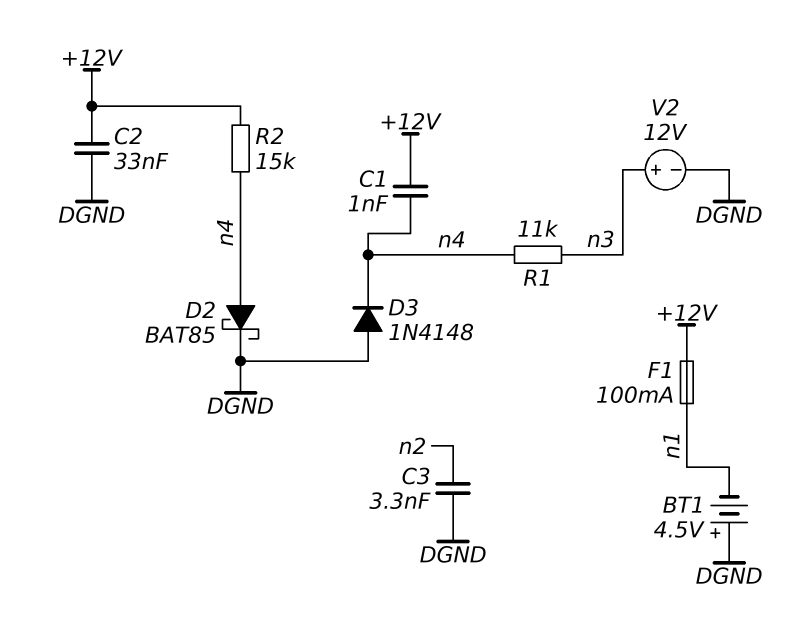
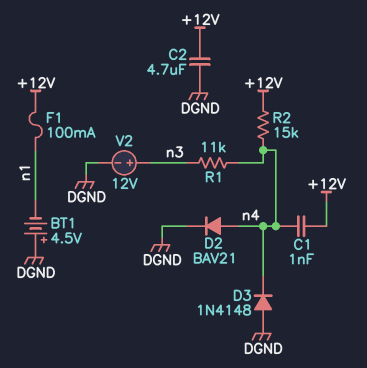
C2: 33nF (+12V, DGND) -> 4.7uF (+12V, DGND)
C3: 3.3nF (DGND, n2) -> none
D2: schottky BAT85 (A n4, K DGND) -> diode BAV21 (A n4, K DGND)

